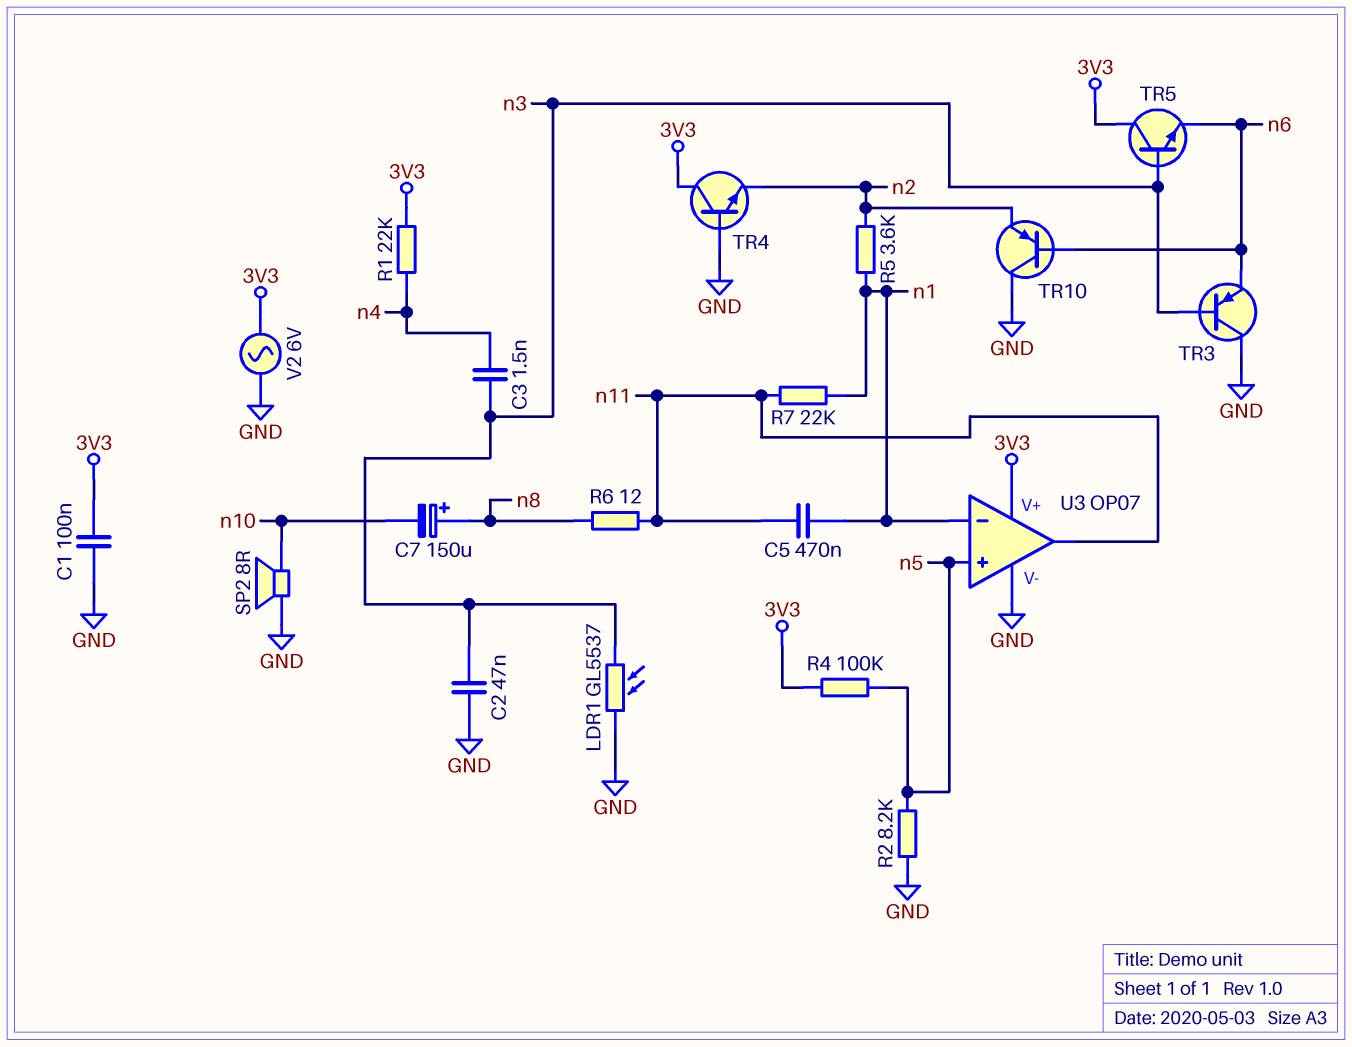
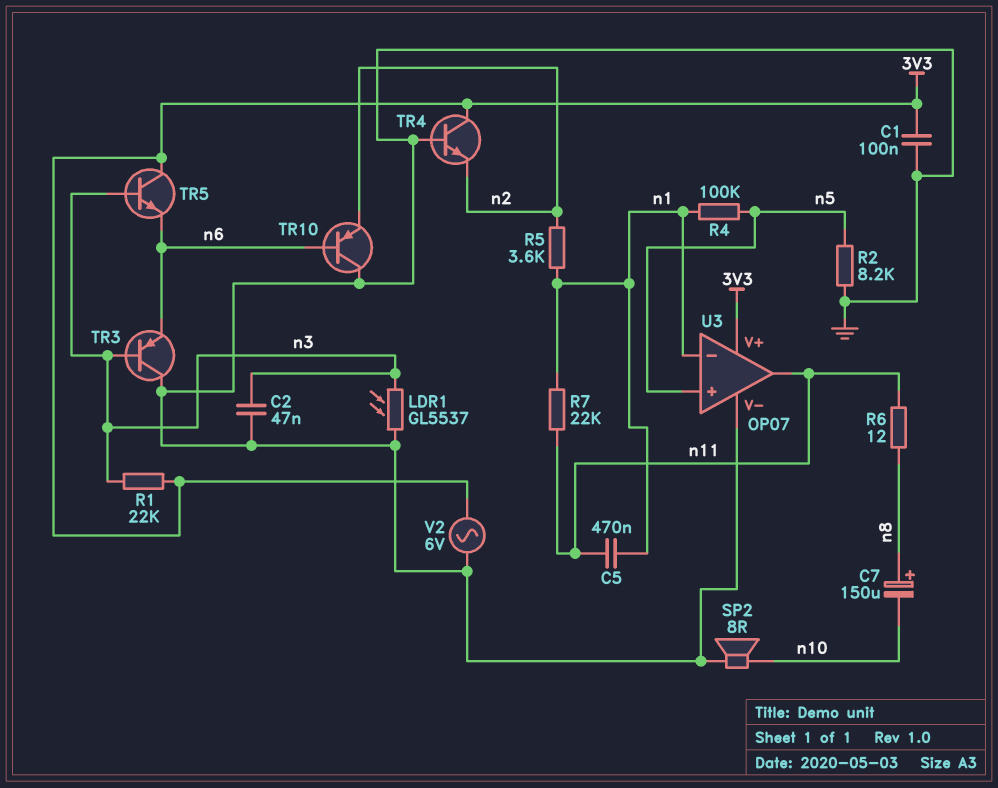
C3: 1.5nF (n3, n4) -> none
R1: 22k (3V3, n4) -> 22k (3V3, n3)
R4: 100k (3V3, n5) -> 100k (n1, n5)

